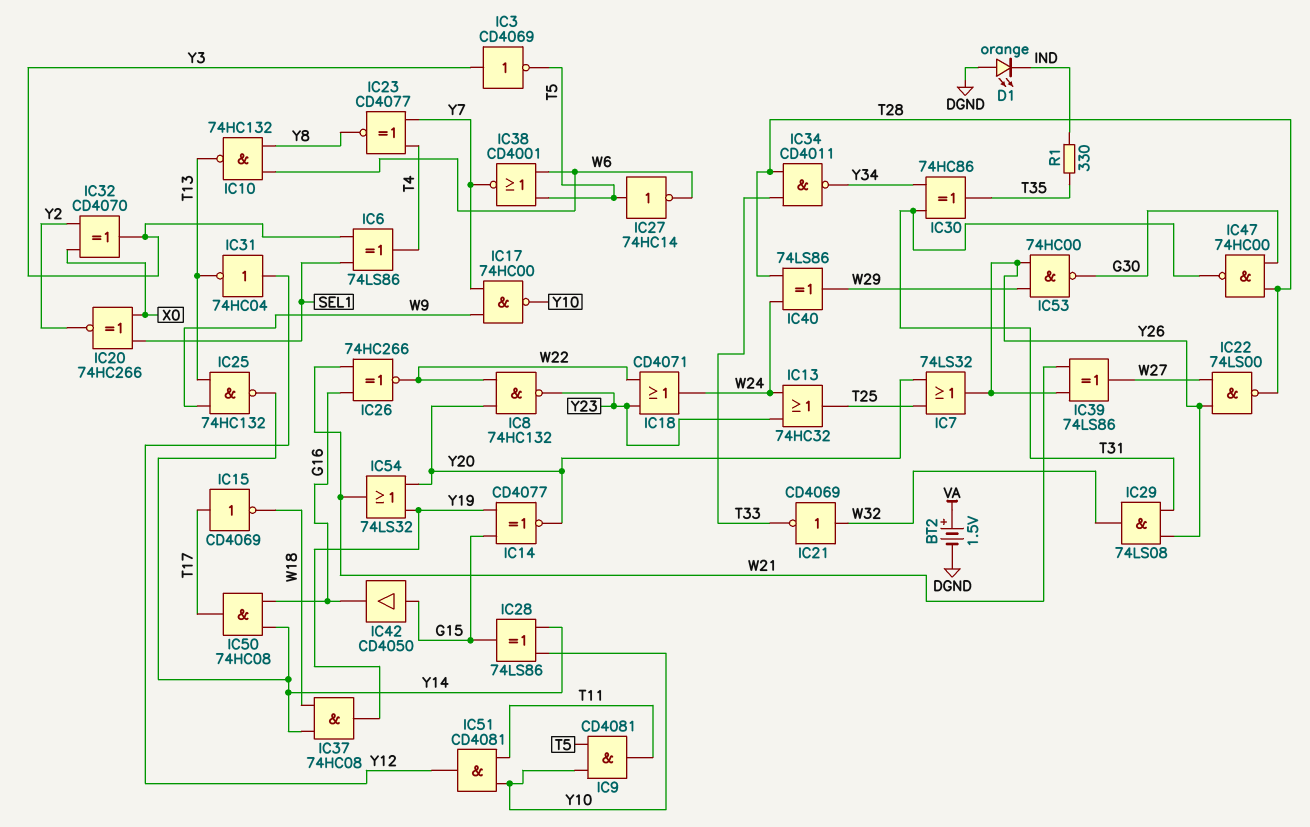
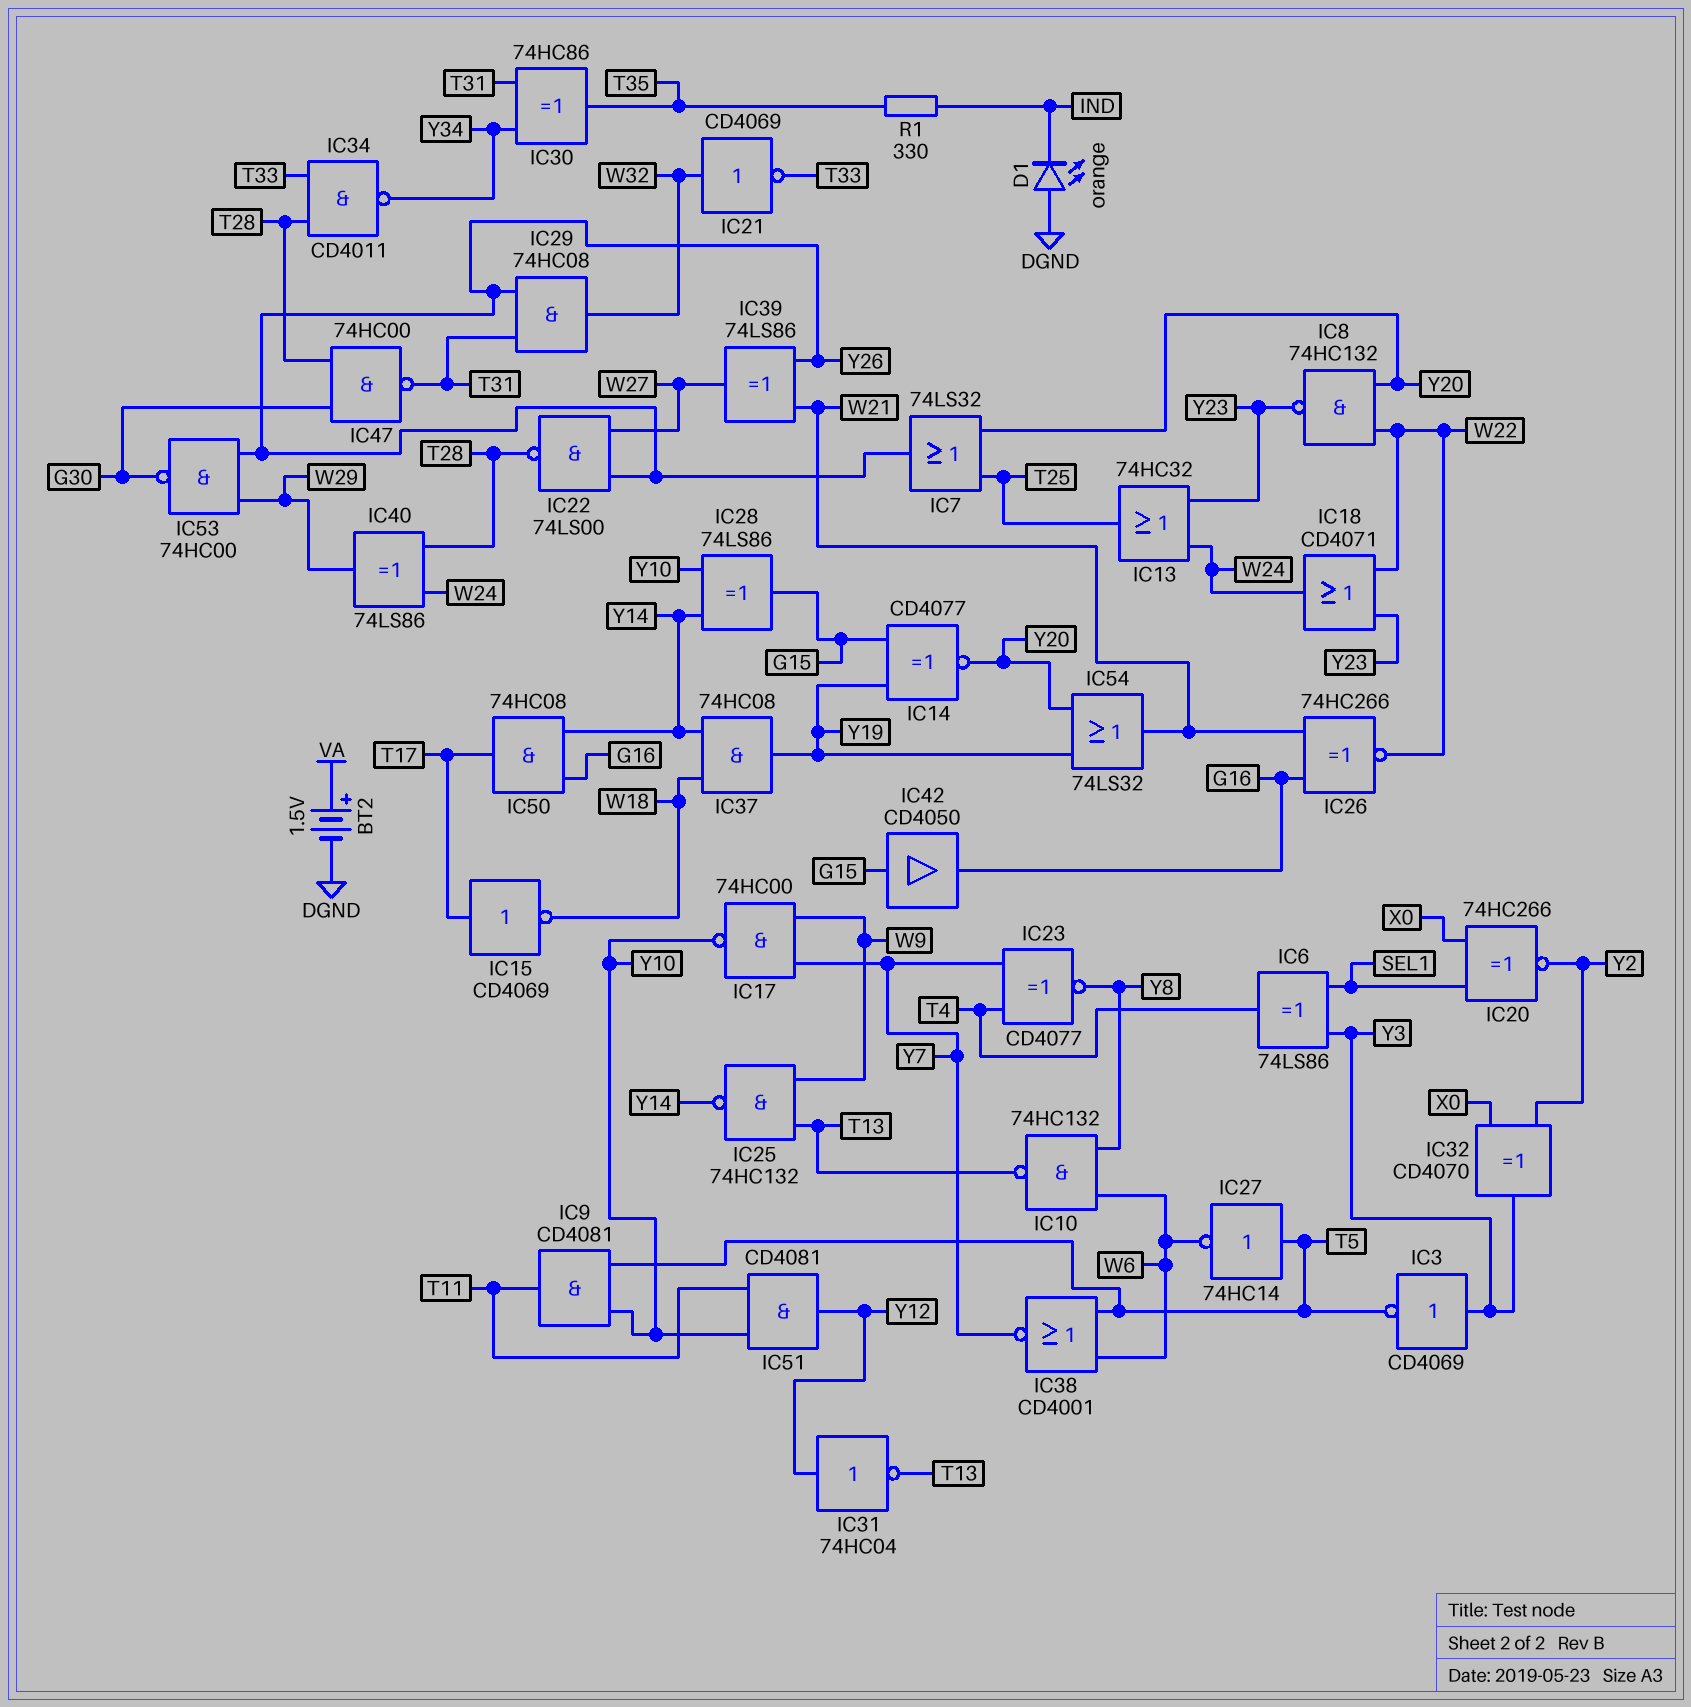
IC29: AND 74LS08 (in T31, in Y26, out W32) -> AND 74HC08 (in T31, in Y26, out W32)

